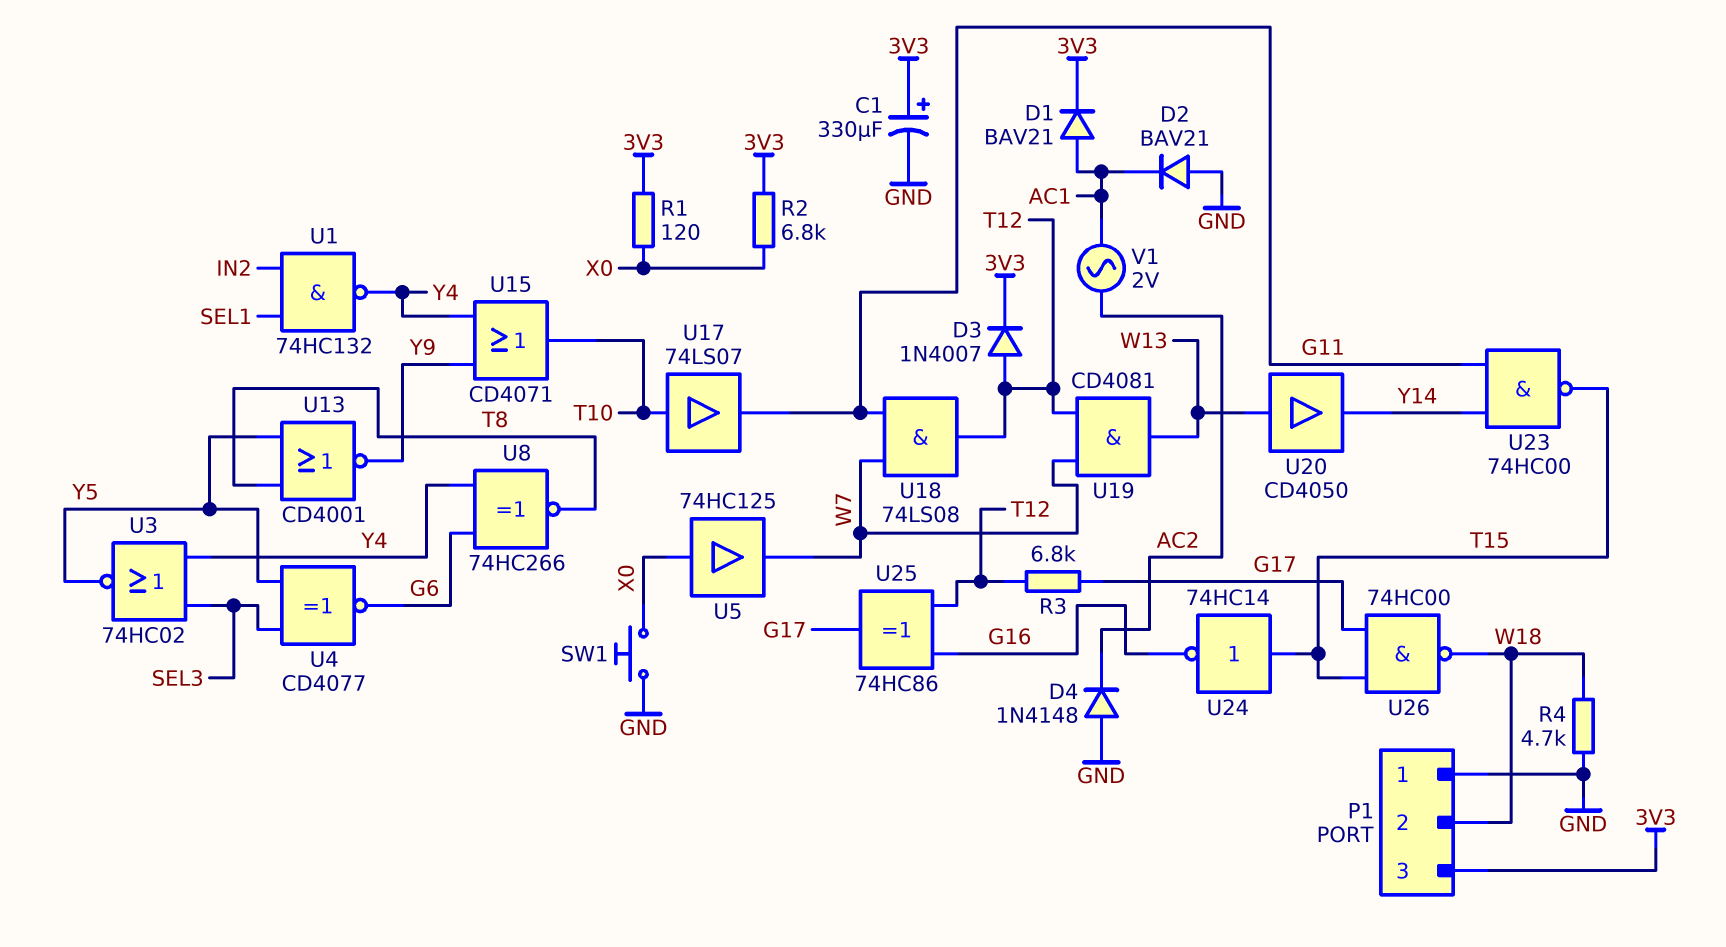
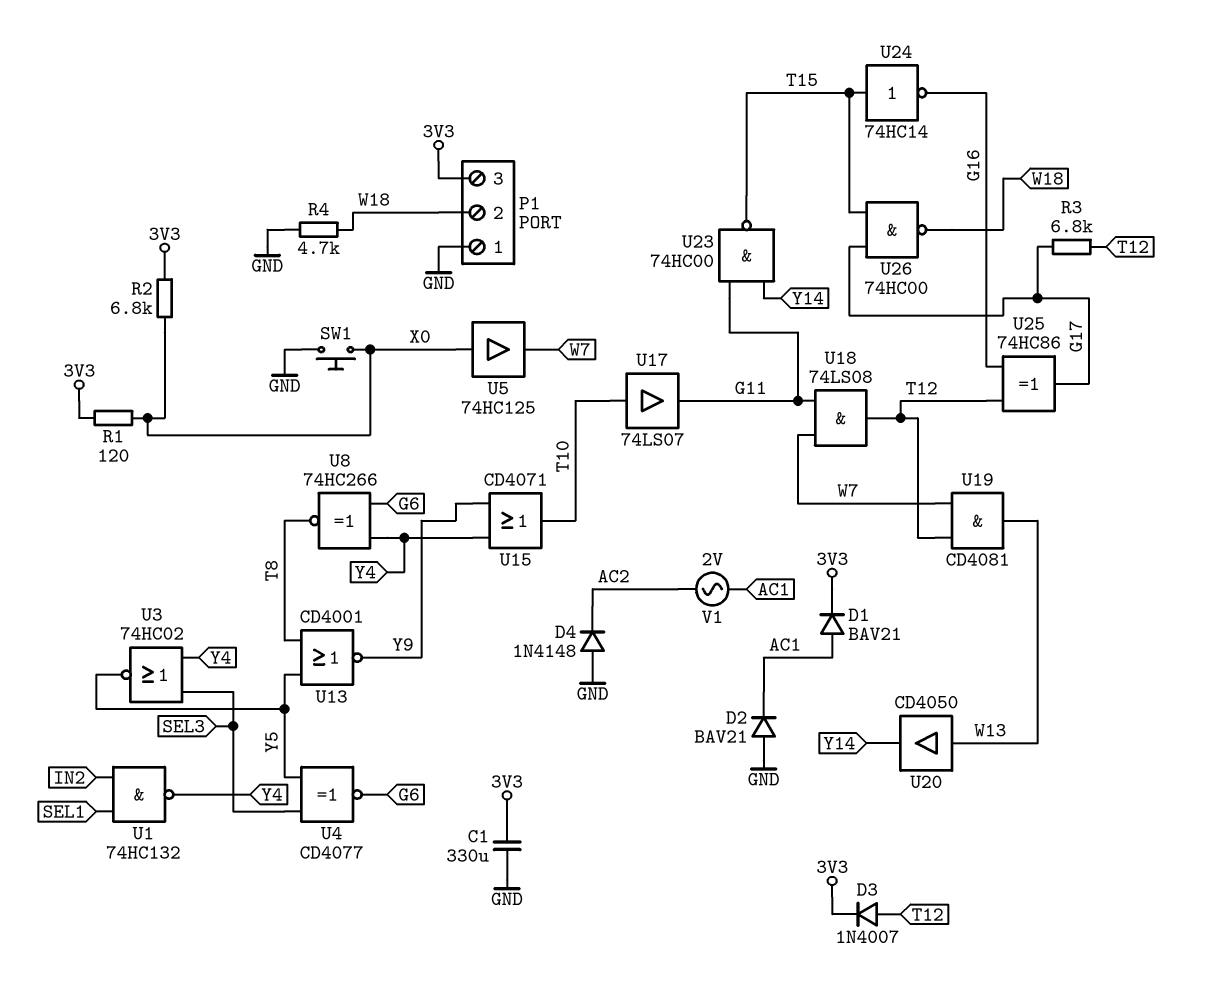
C1: 330uF (plus 3V3, minus GND) -> 330uF (3V3, GND)

